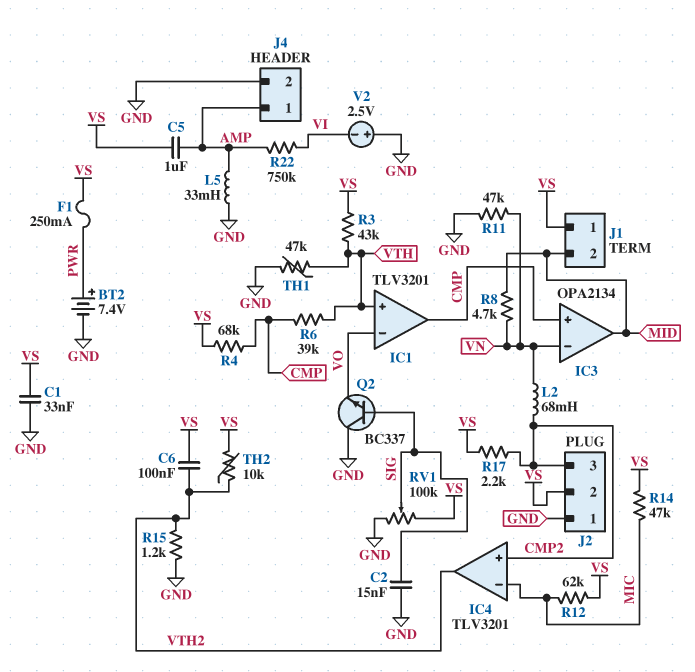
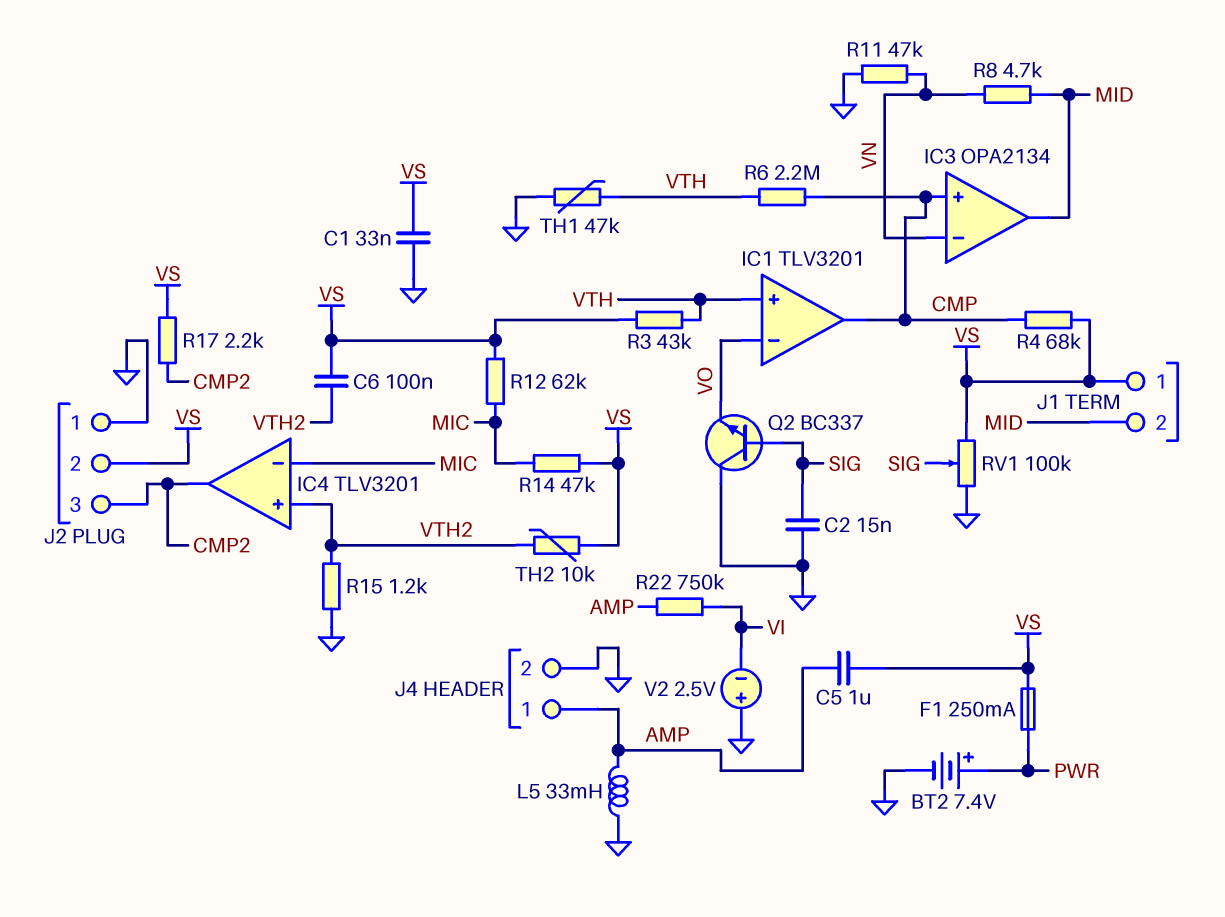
IC4 pin in+: CMP2 -> VTH2
IC4 pin out: VTH2 -> CMP2
L2: 68mH (CMP2, VN) -> none
R6: 39k (CMP, VTH) -> 2.2M (CMP, VTH)

